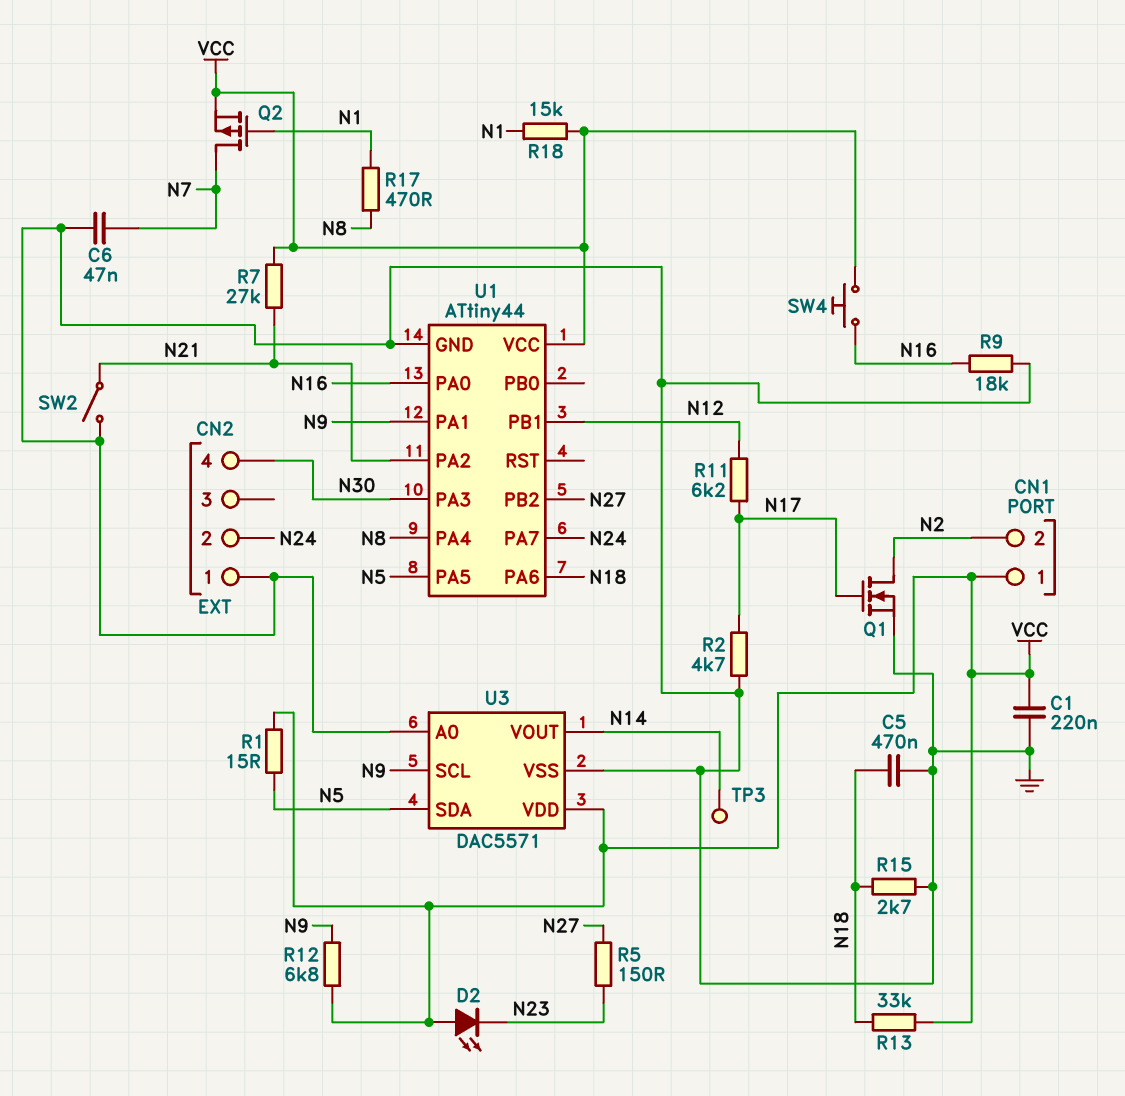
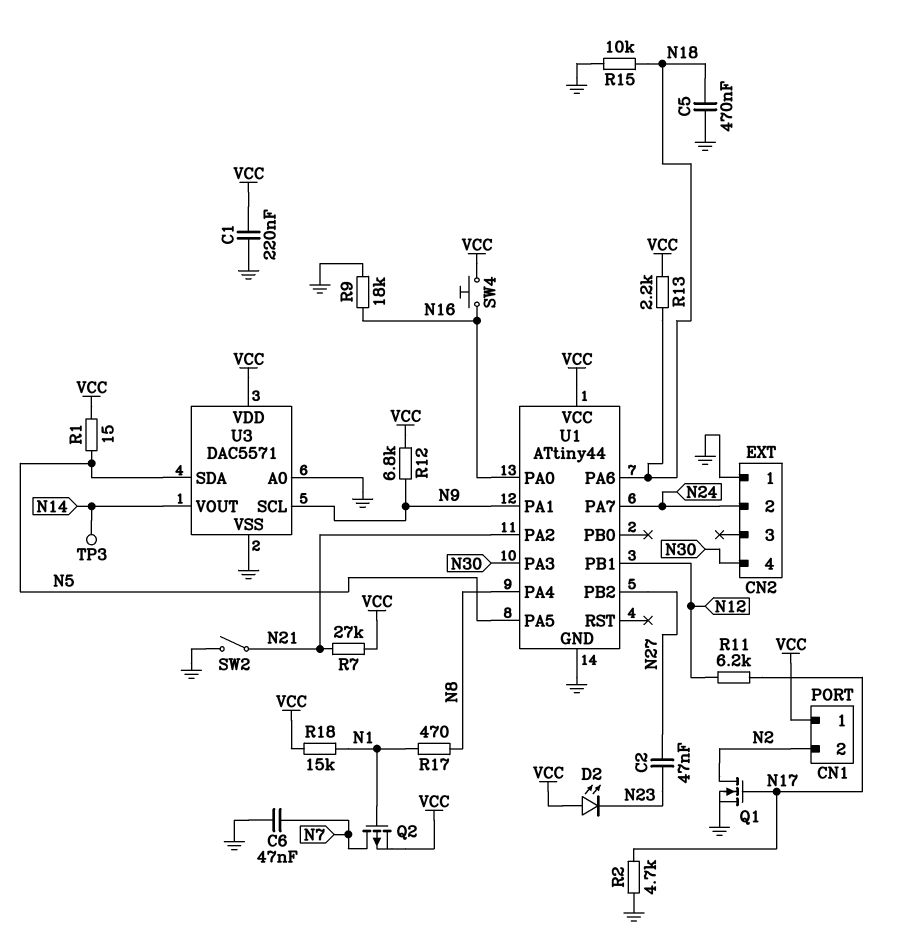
C2: none -> 47nF (N23, N27)
R5: 150 (N23, N27) -> none
R13: 33k (N18, VCC) -> 2.2k (N18, VCC)
R15: 2.7k (GND, N18) -> 10k (GND, N18)

